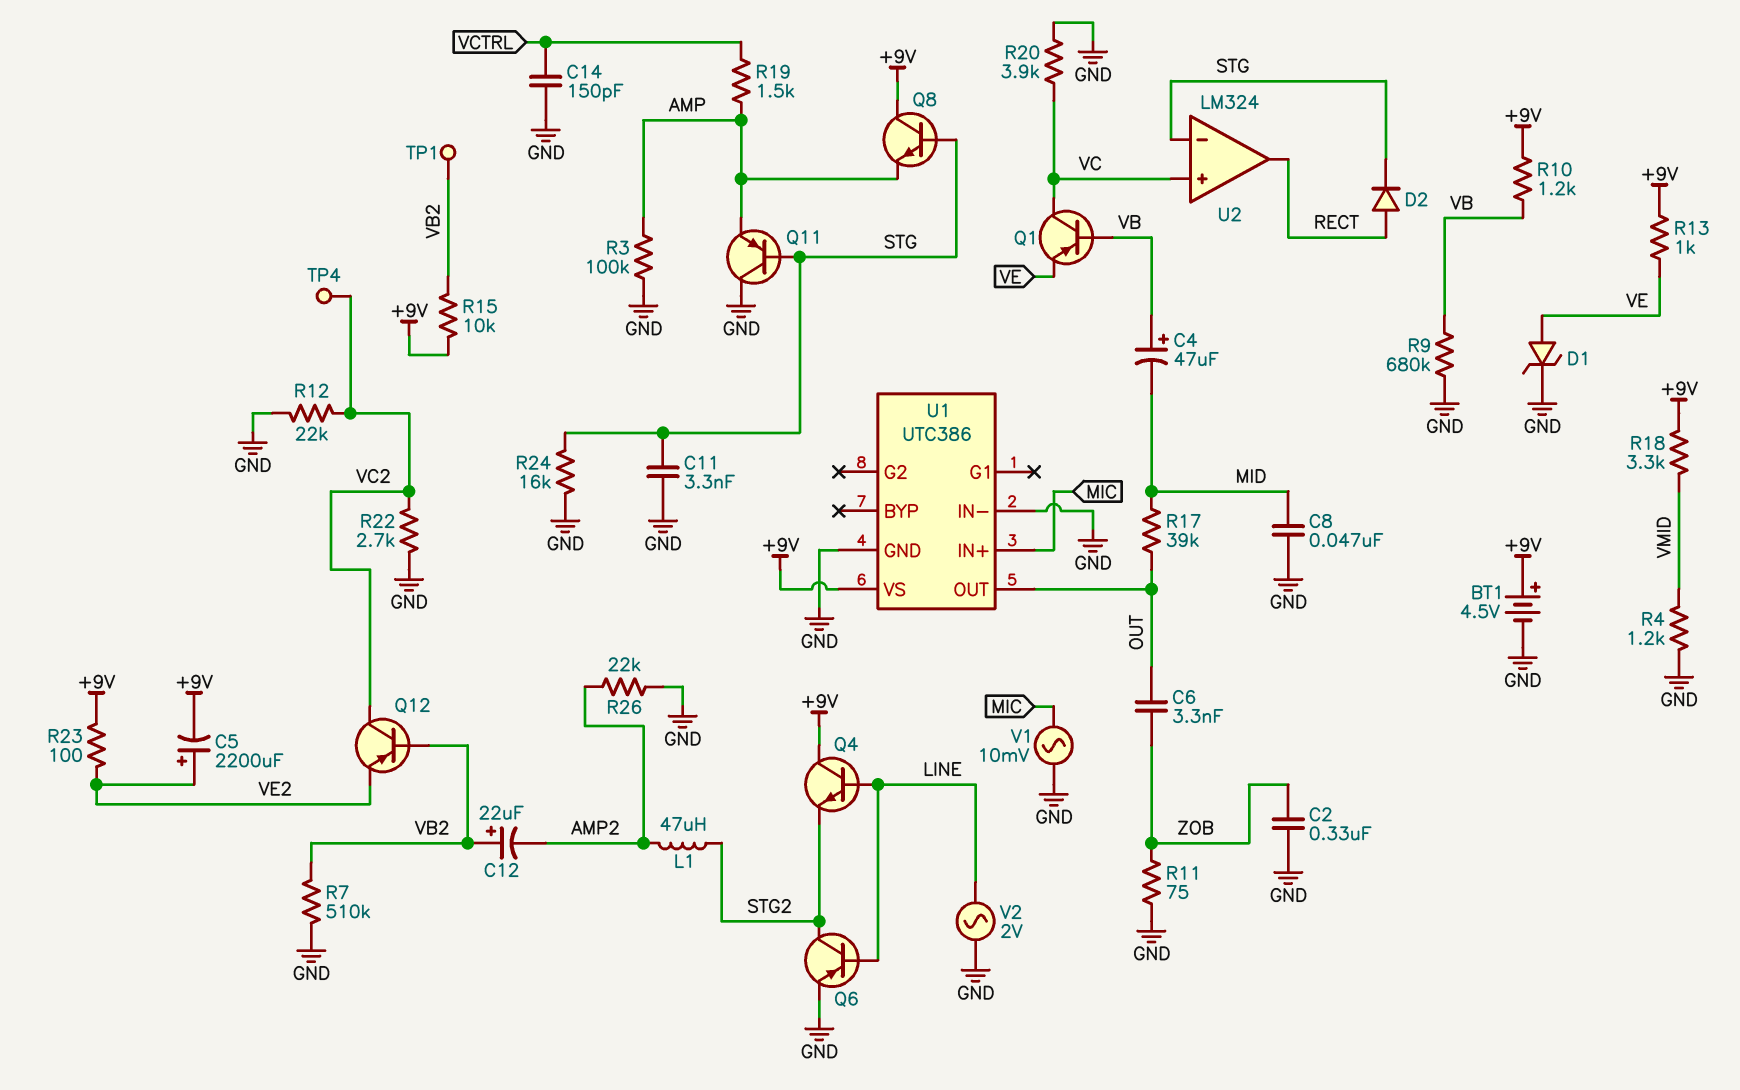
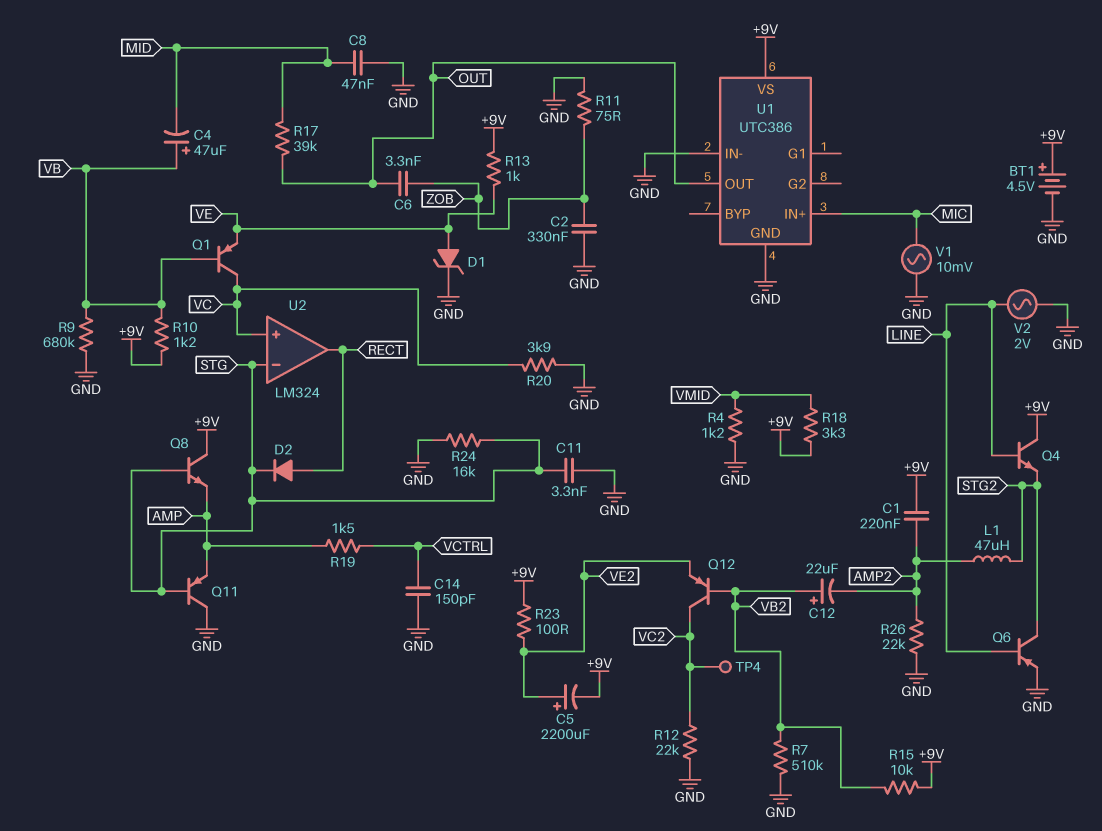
C1: none -> 220nF (+9V, AMP2)
R3: 100k (AMP, GND) -> none
R22: 2.7k (GND, VC2) -> none
TP1: test point (VB2) -> none

